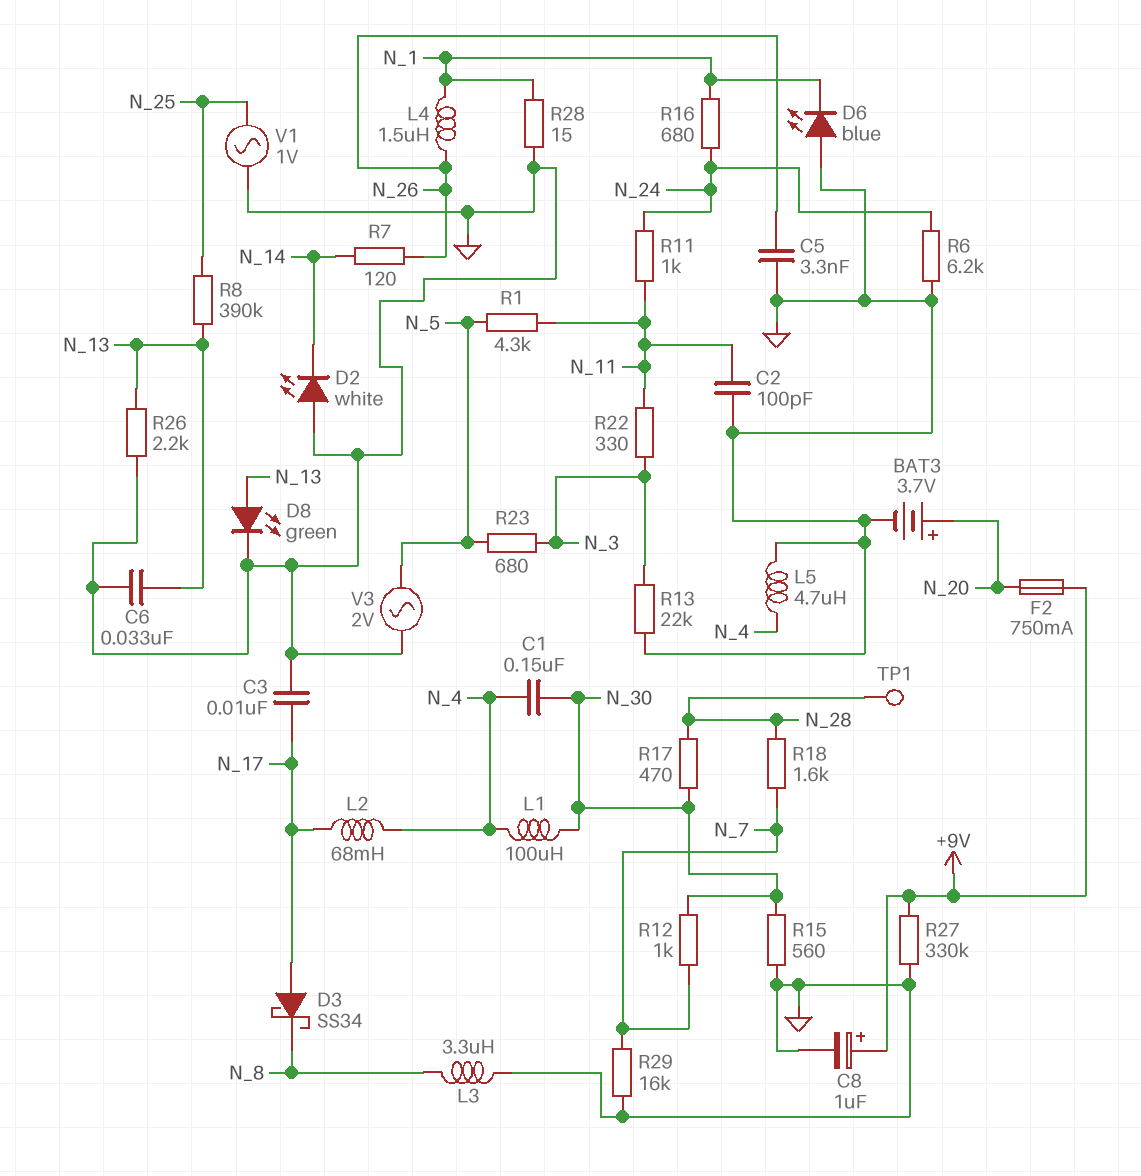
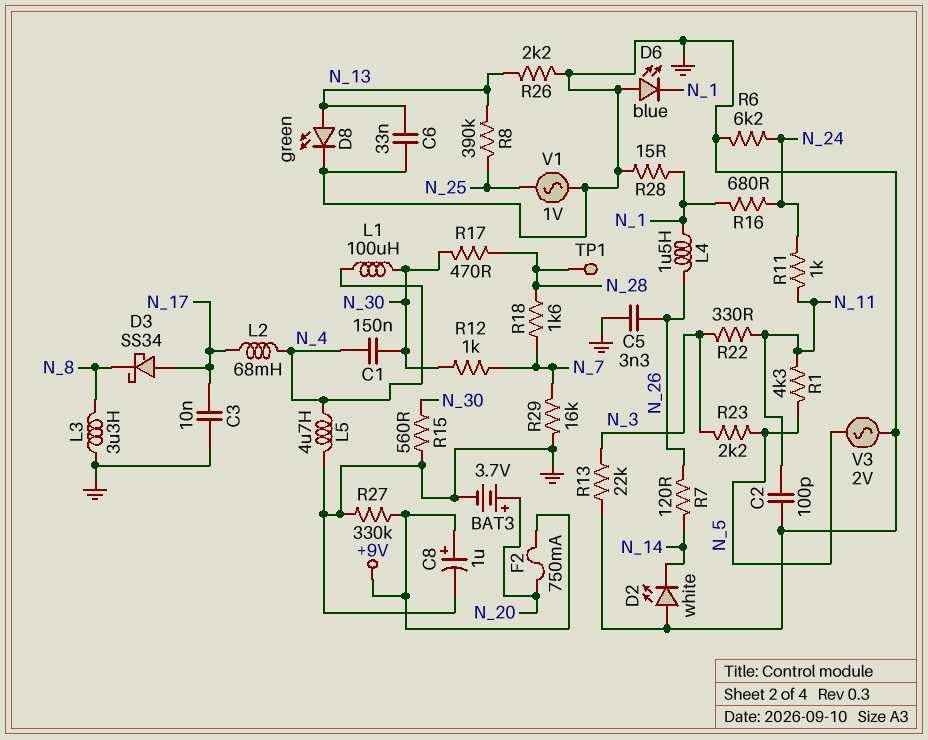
R23: 680 (N_3, N_5) -> 2.2k (N_3, N_5)

